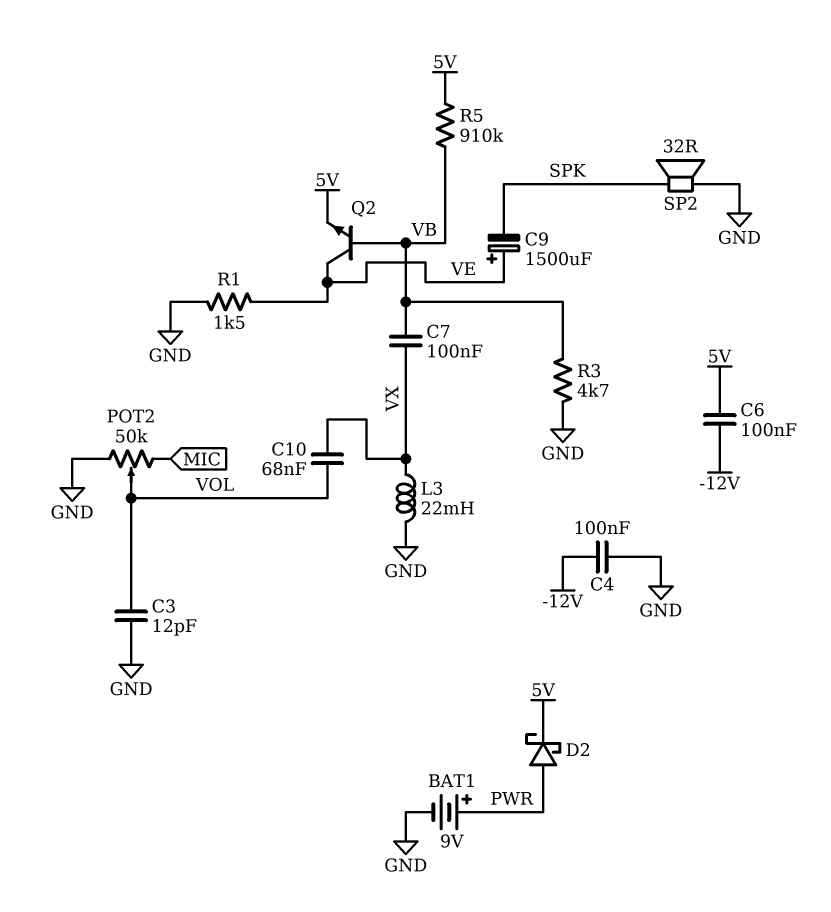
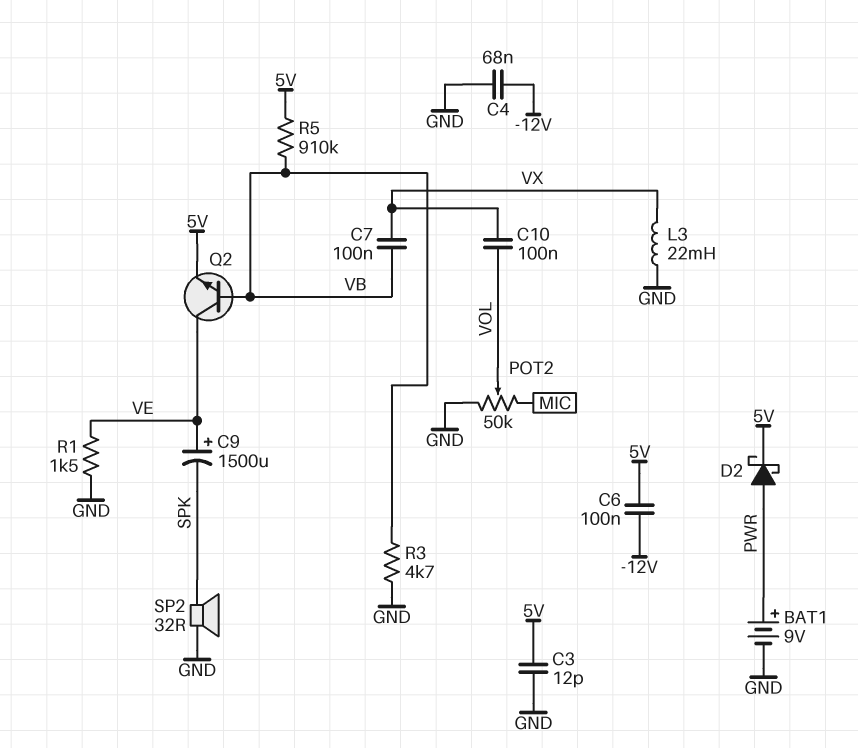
C3: 12pF (GND, VOL) -> 12pF (5V, GND)
C4: 100nF (-12V, GND) -> 68nF (-12V, GND)
C10: 68nF (VOL, VX) -> 100nF (VOL, VX)

